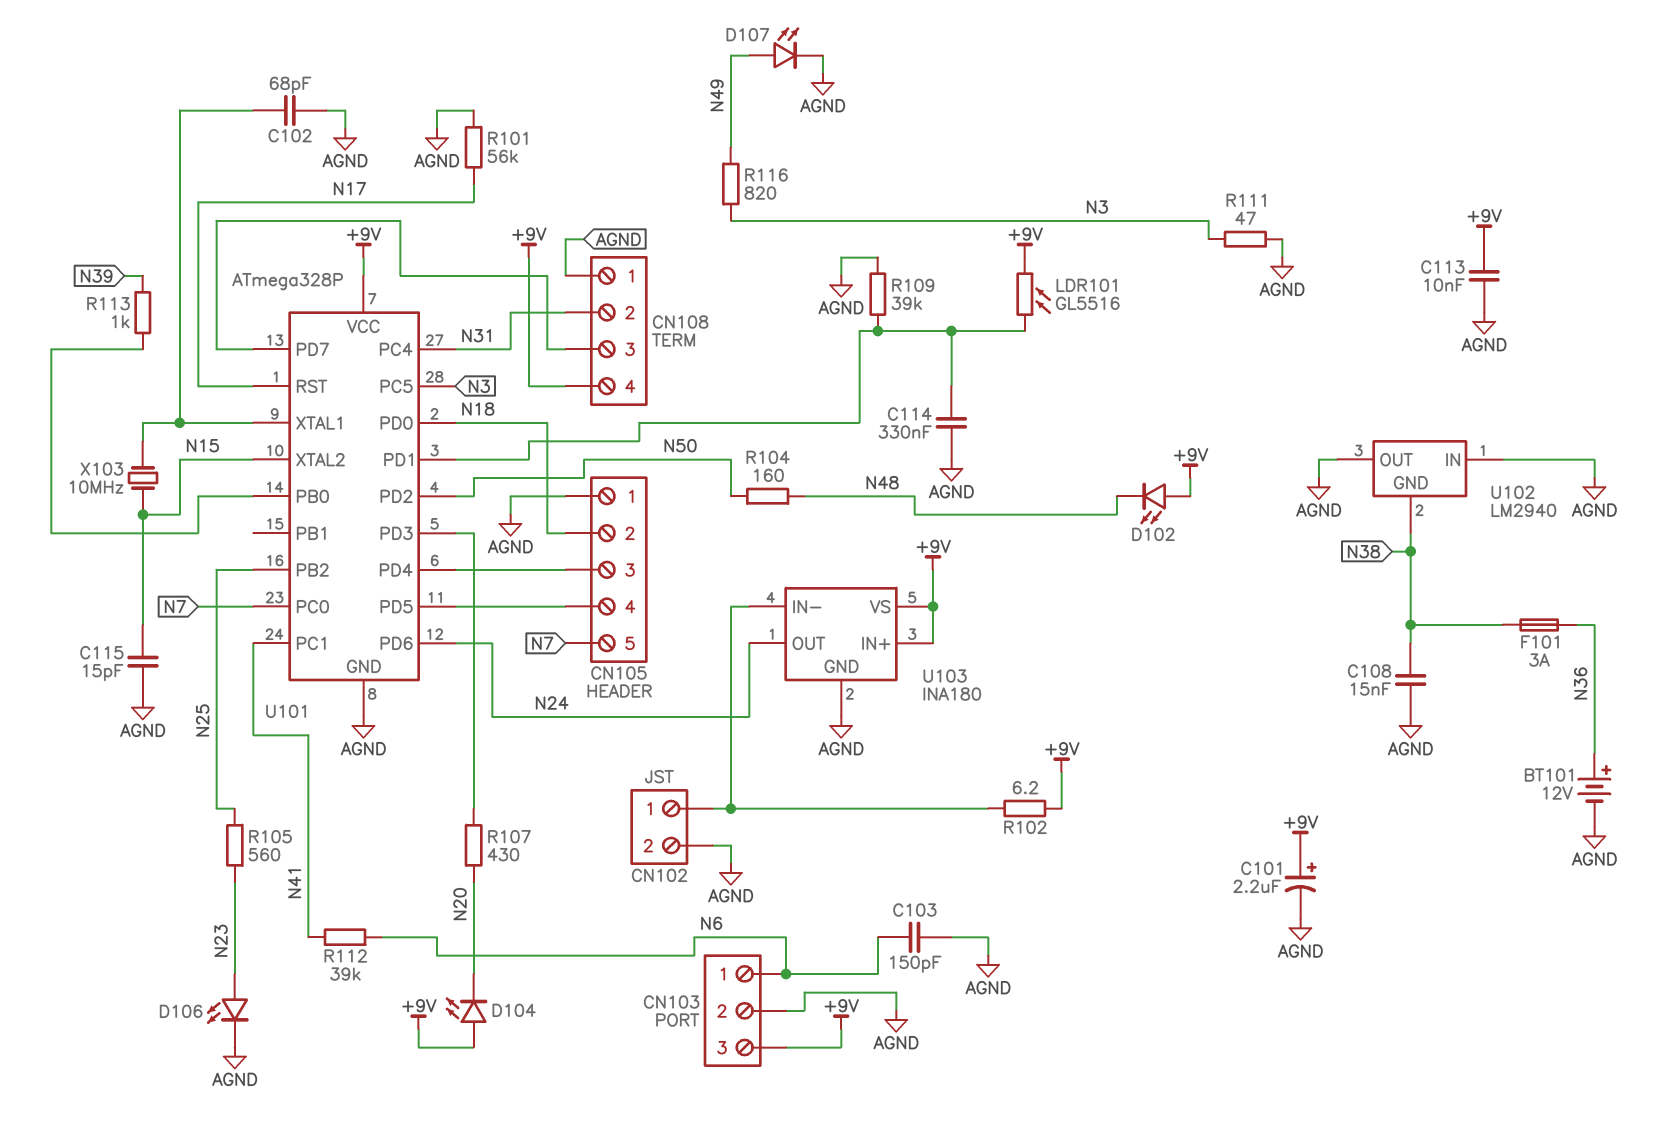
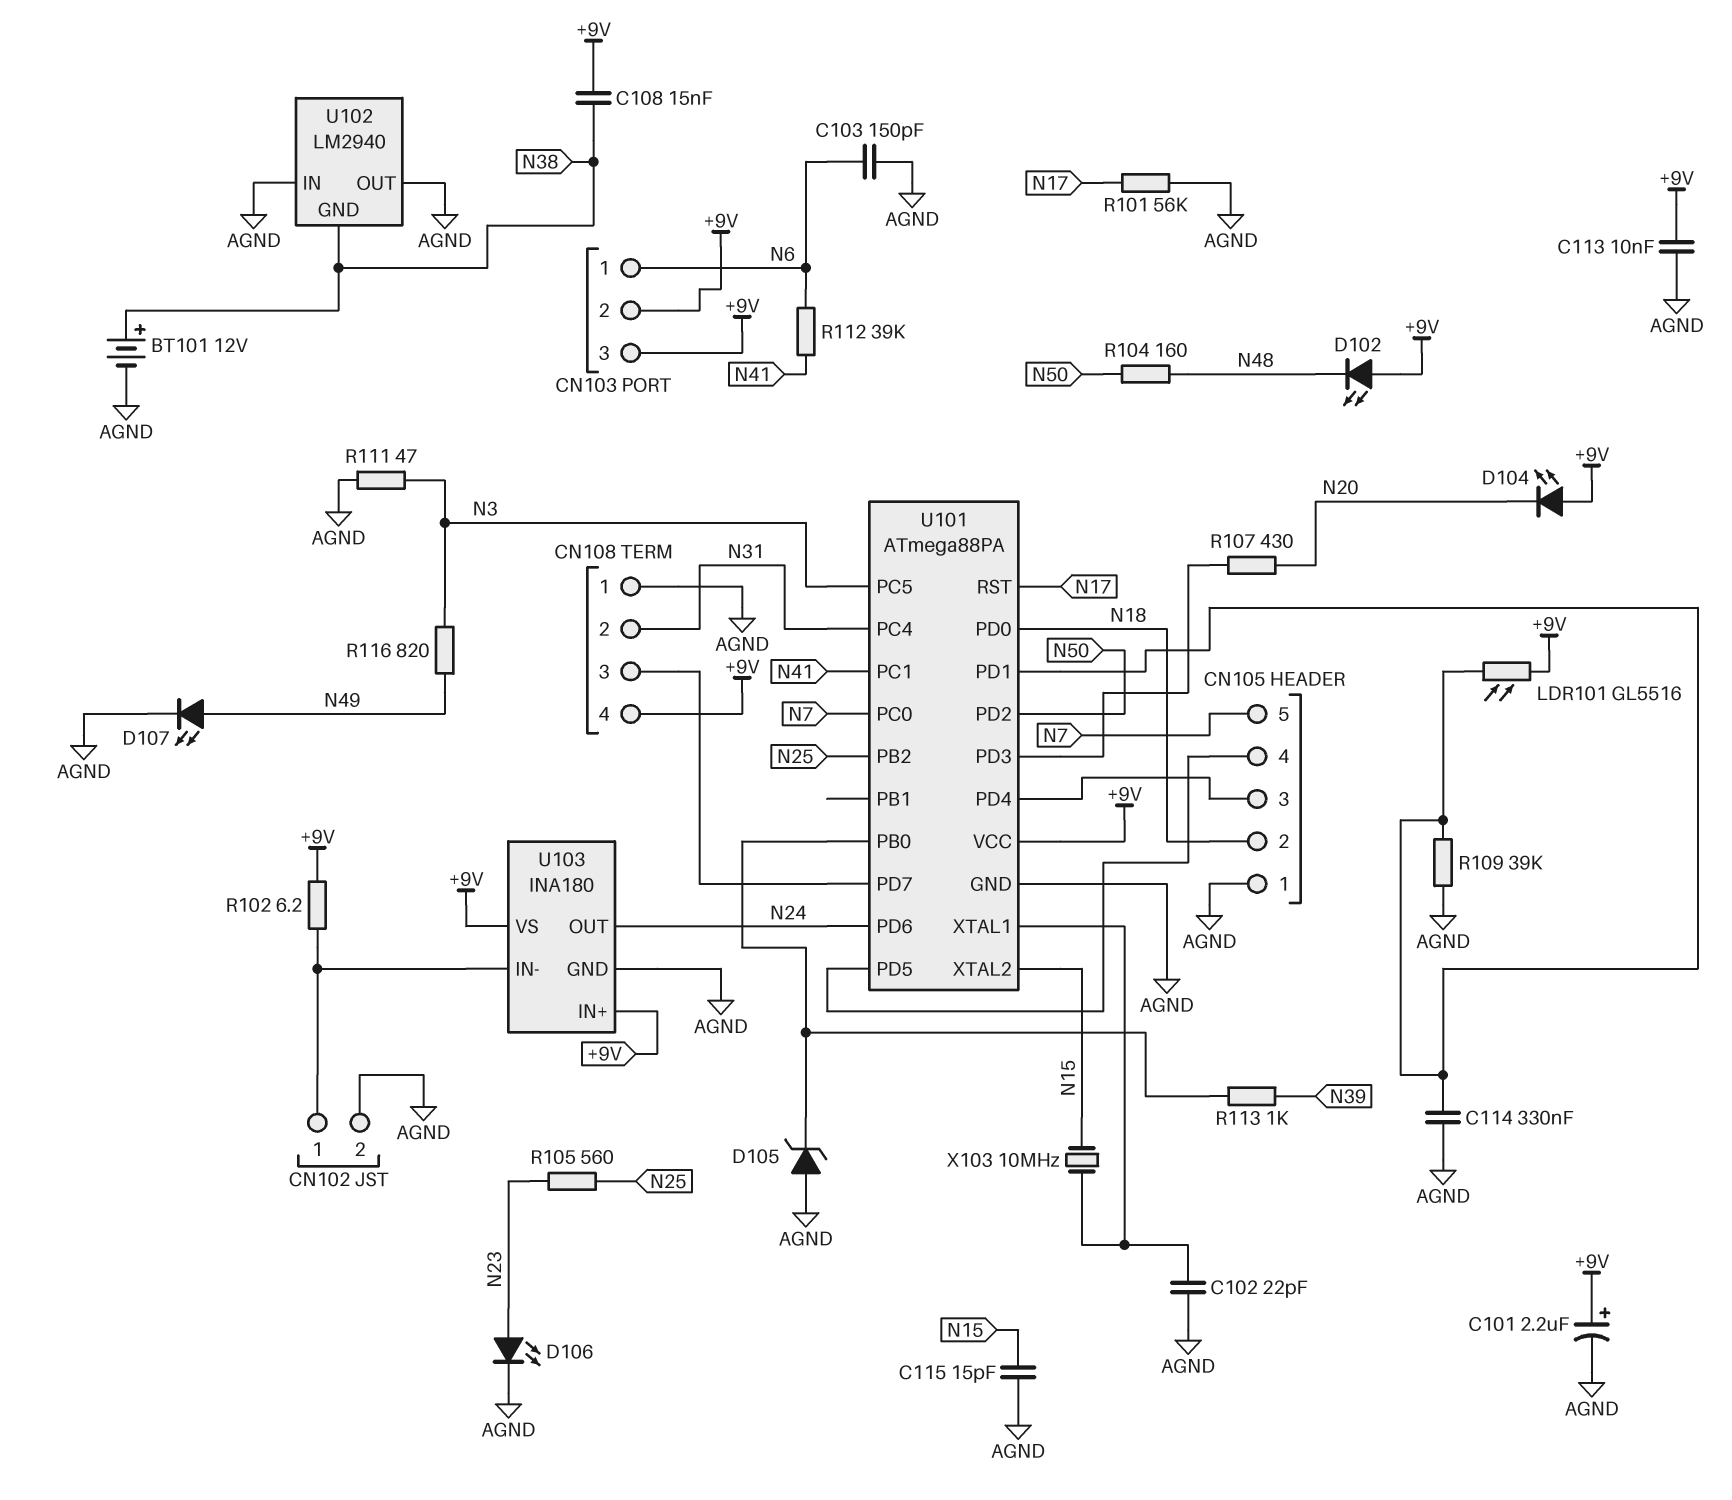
BT101: 12V (plus N36, minus AGND) -> 12V (plus N38, minus AGND)
C102: 68pF (AGND, U101/XTAL1) -> 22pF (AGND, U101/XTAL1)
C108: 15nF (AGND, N38) -> 15nF (+9V, N38)
CN103 pin 2: AGND -> +9V
D105: none -> zener (A AGND, K U101/PB0)
F101: 3A (N36, N38) -> none
U101: ATmega328P -> ATmega88PA

